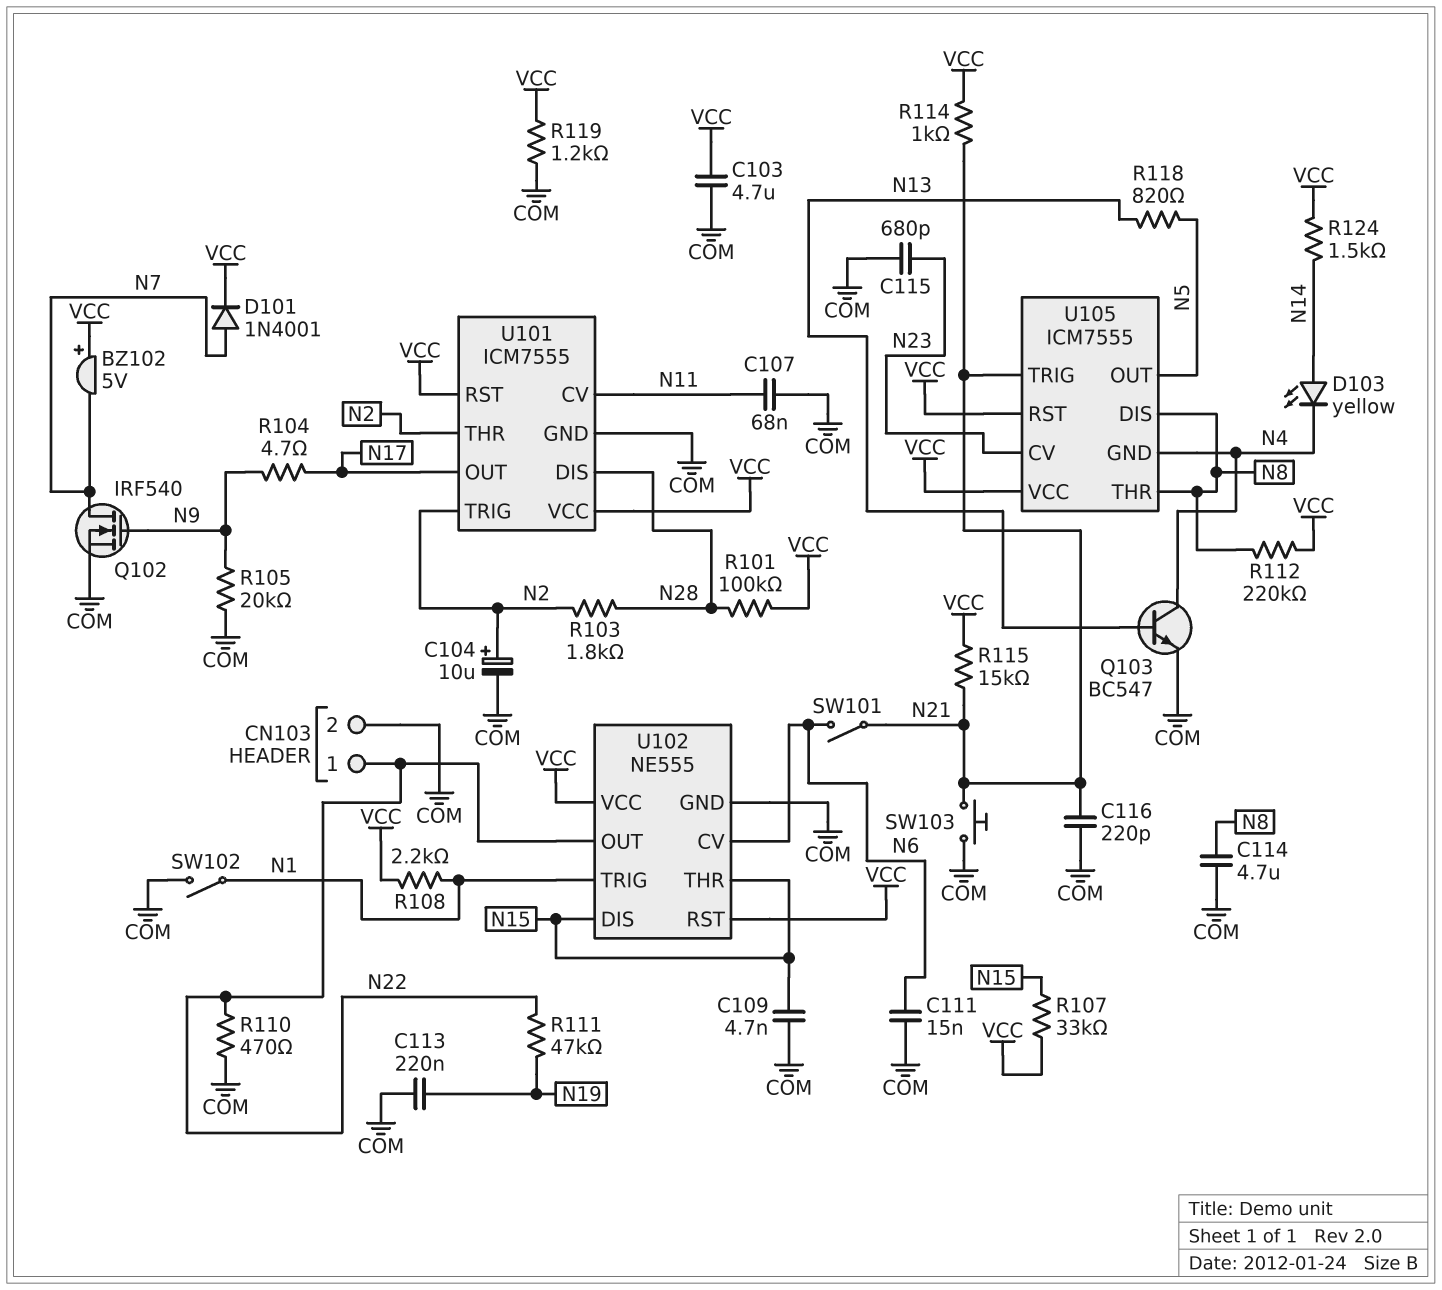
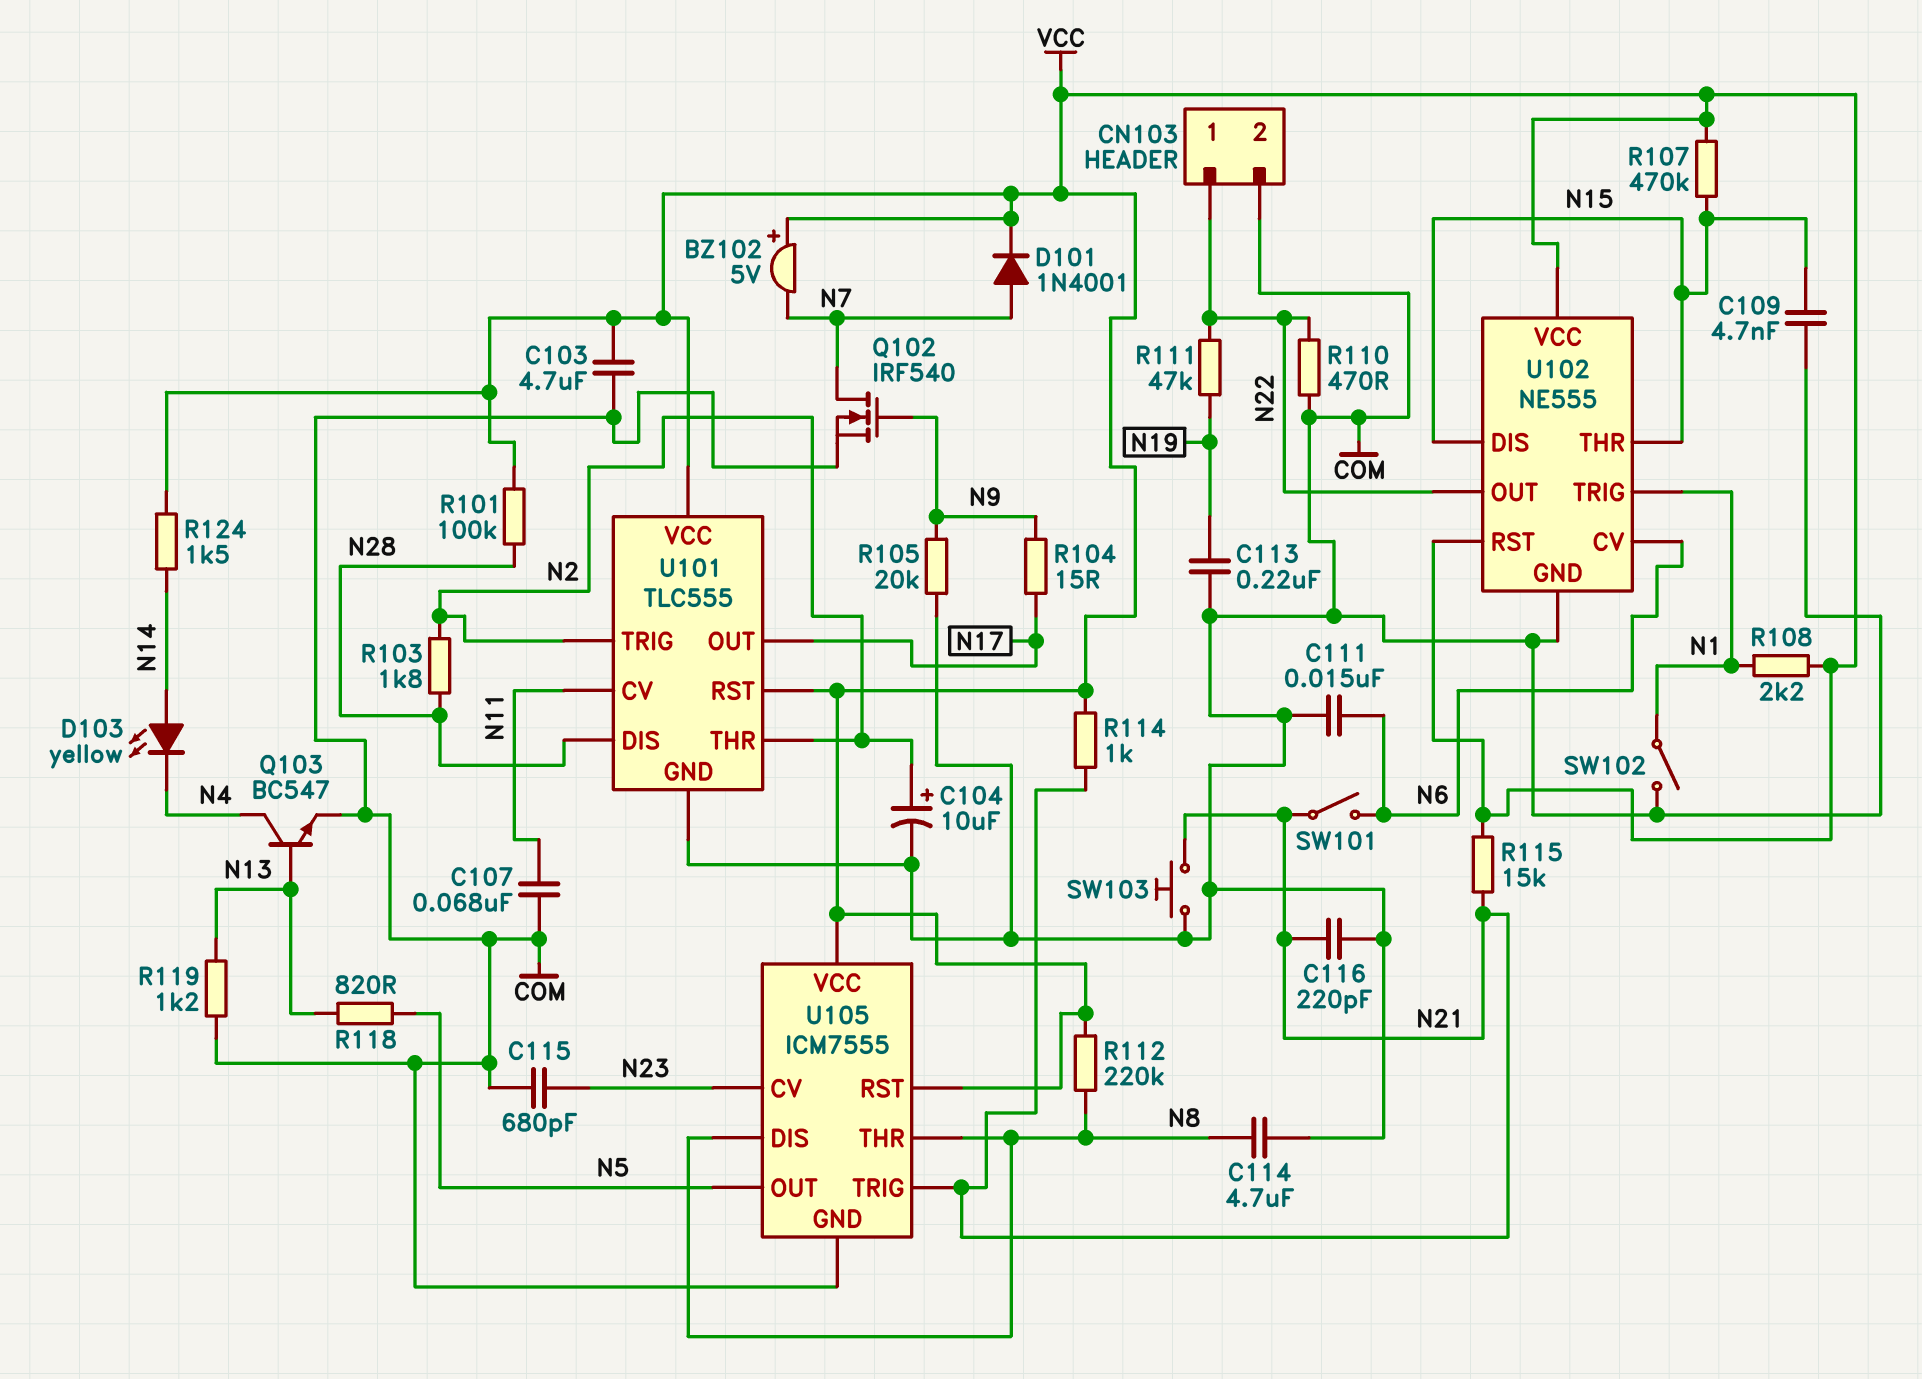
R104: 4.7 (N9, N17) -> 15 (N9, N17)
R107: 33k (N15, VCC) -> 470k (N15, VCC)
R119: 1.2k (COM, VCC) -> 1.2k (COM, N13)
U101: ICM7555 -> TLC555
U105 pin GND: N4 -> COM

